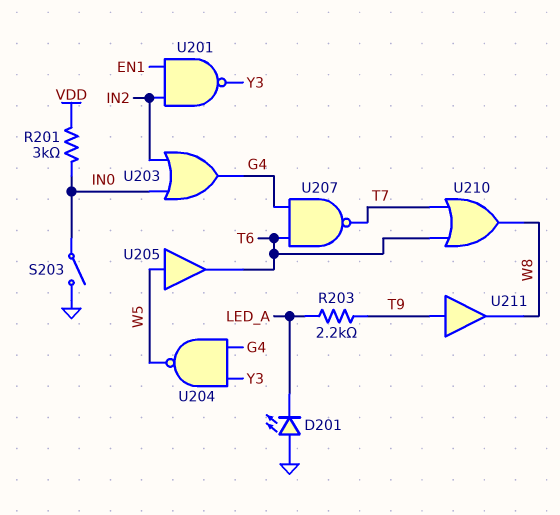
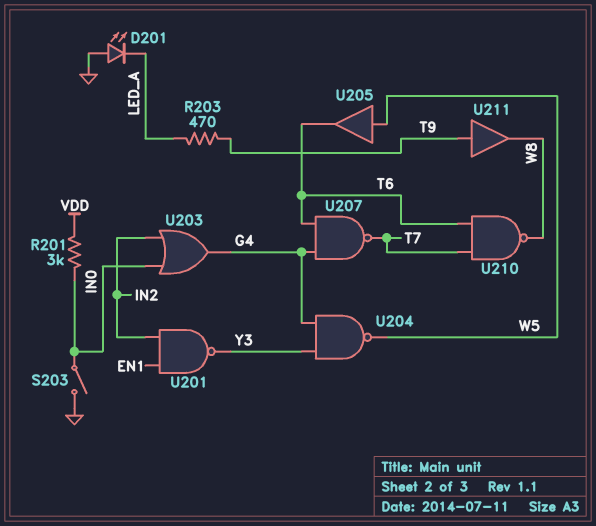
R203: 2.2k (LED_A, T9) -> 470 (LED_A, T9)
U210: OR (in T6, in T7, out W8) -> NAND (in T6, in T7, out W8)

